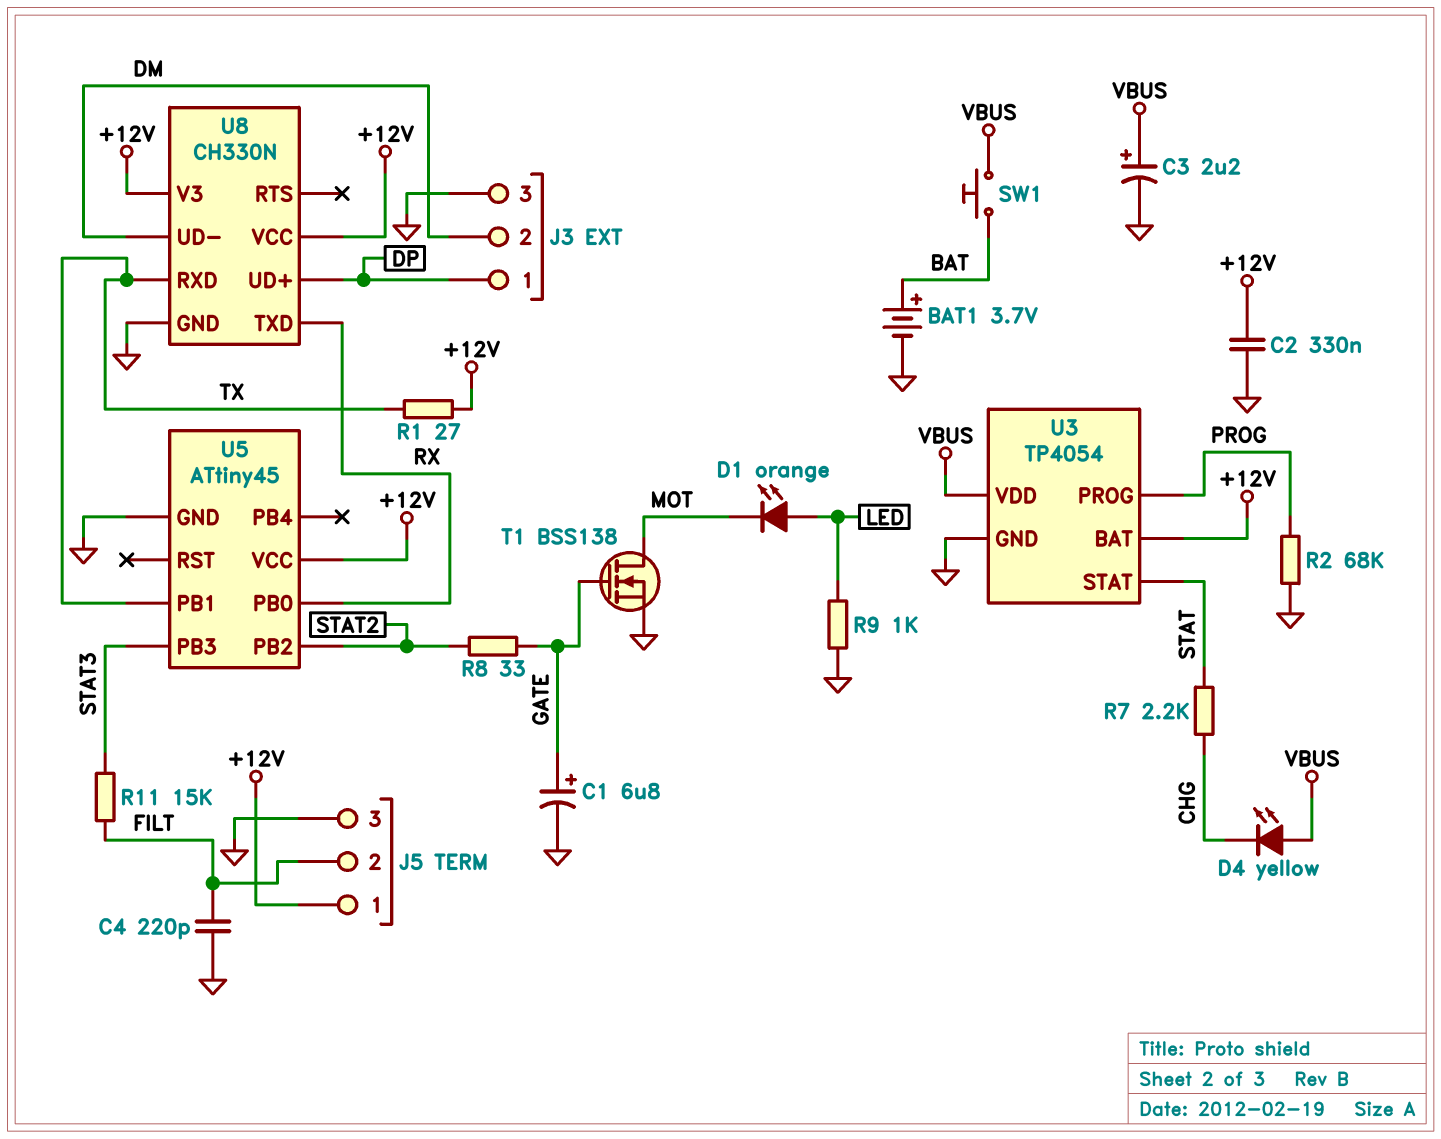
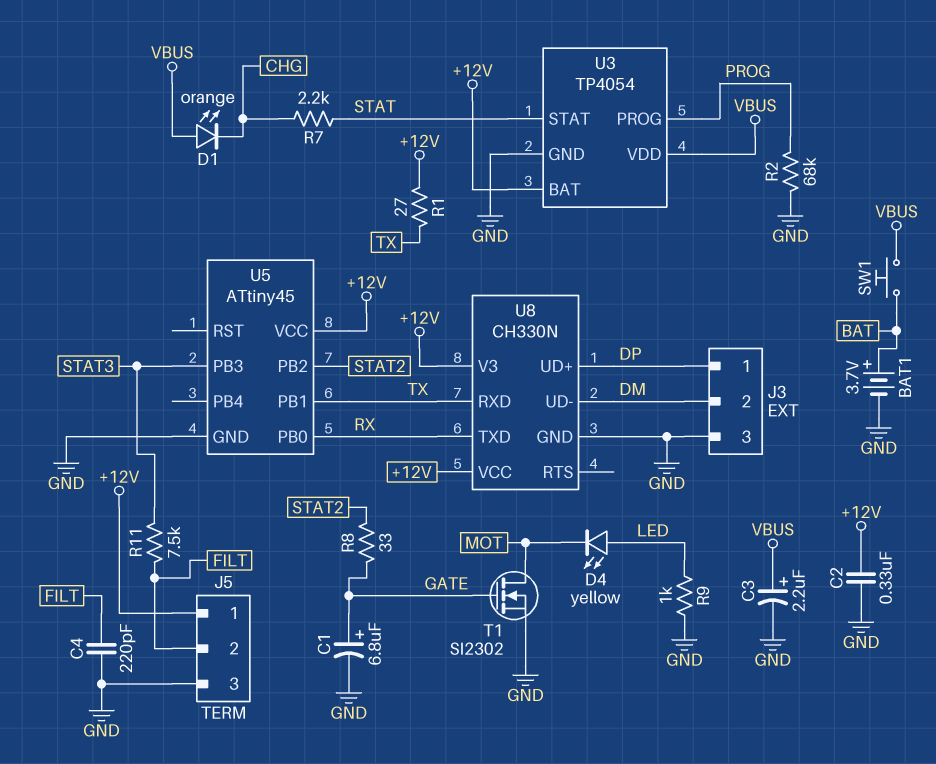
D1: LED orange (A LED, K MOT) -> LED orange (A VBUS, K CHG)
D4: LED yellow (A VBUS, K CHG) -> LED yellow (A LED, K MOT)
R11: 15k (FILT, STAT3) -> 7.5k (FILT, STAT3)
T1: NMOS BSS138 (G GATE, D MOT, S GND) -> NMOS SI2302 (G GATE, D MOT, S GND)

